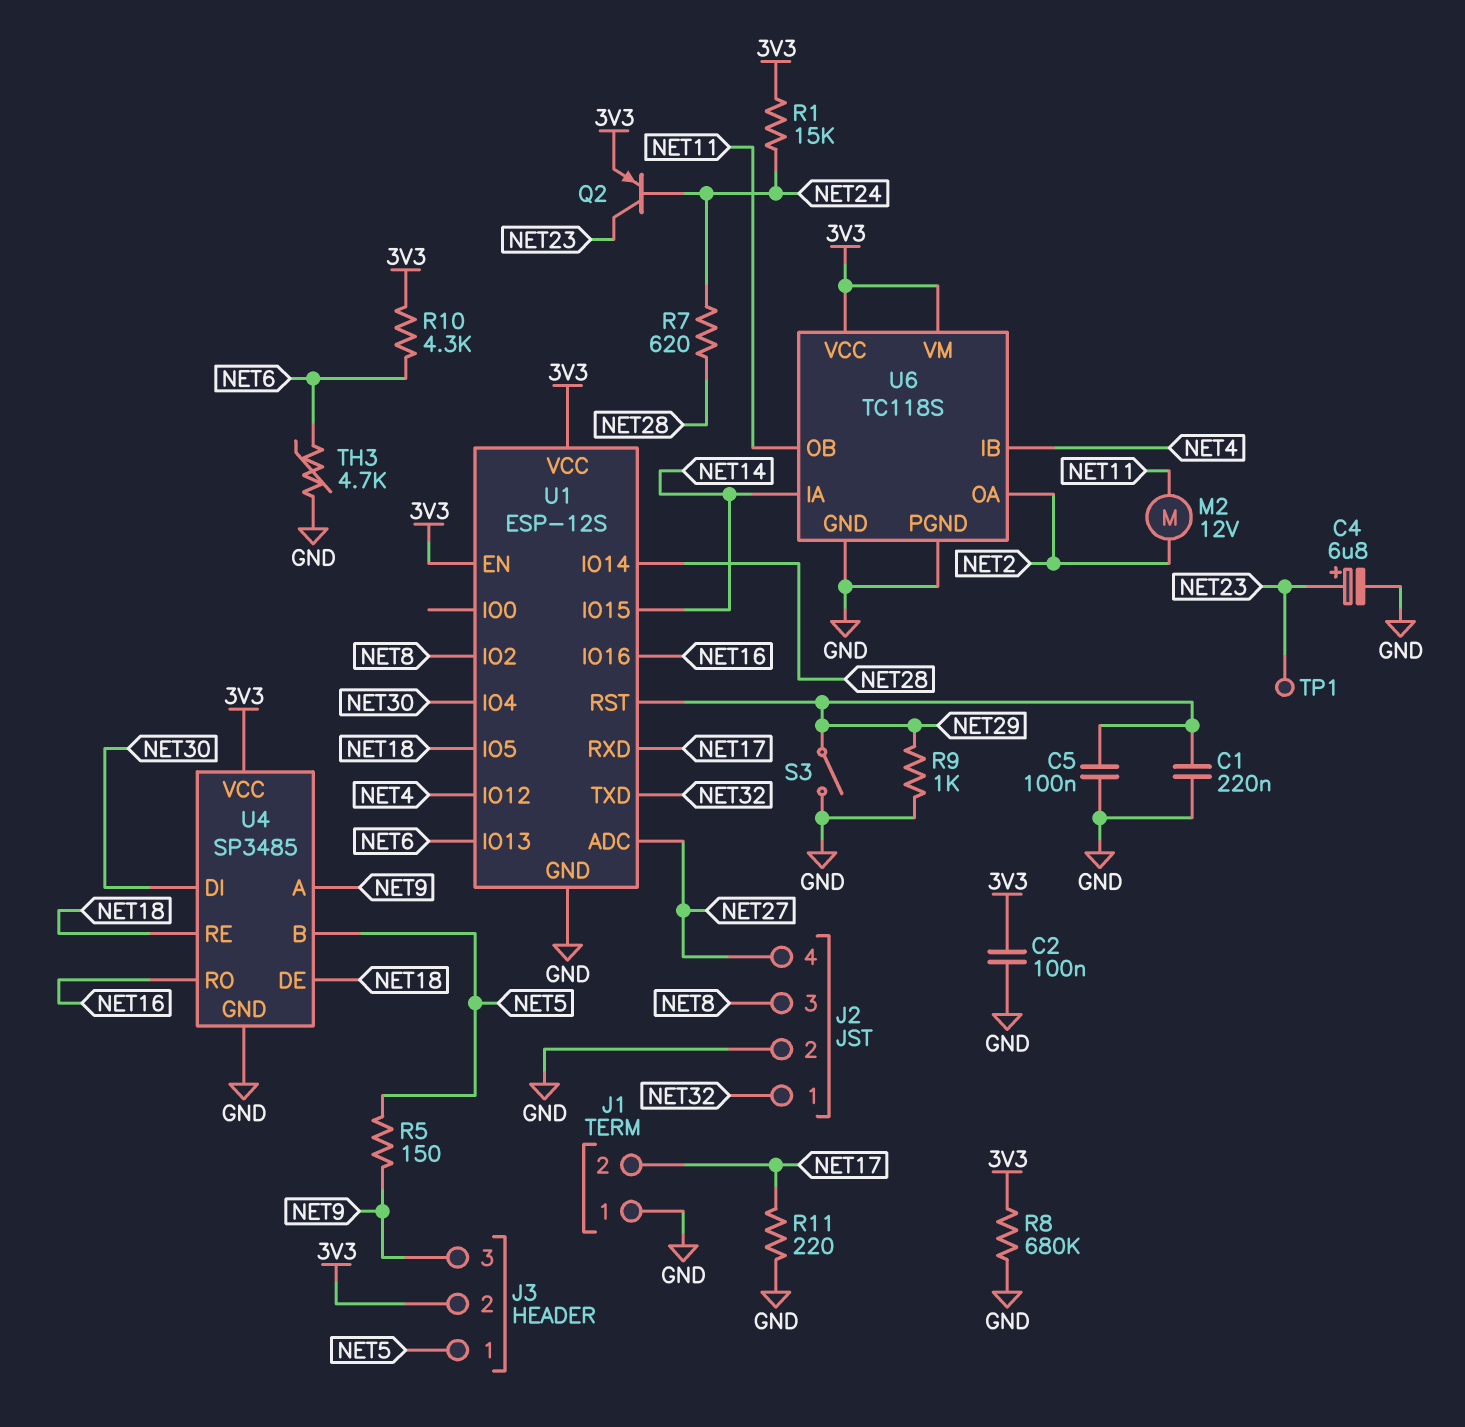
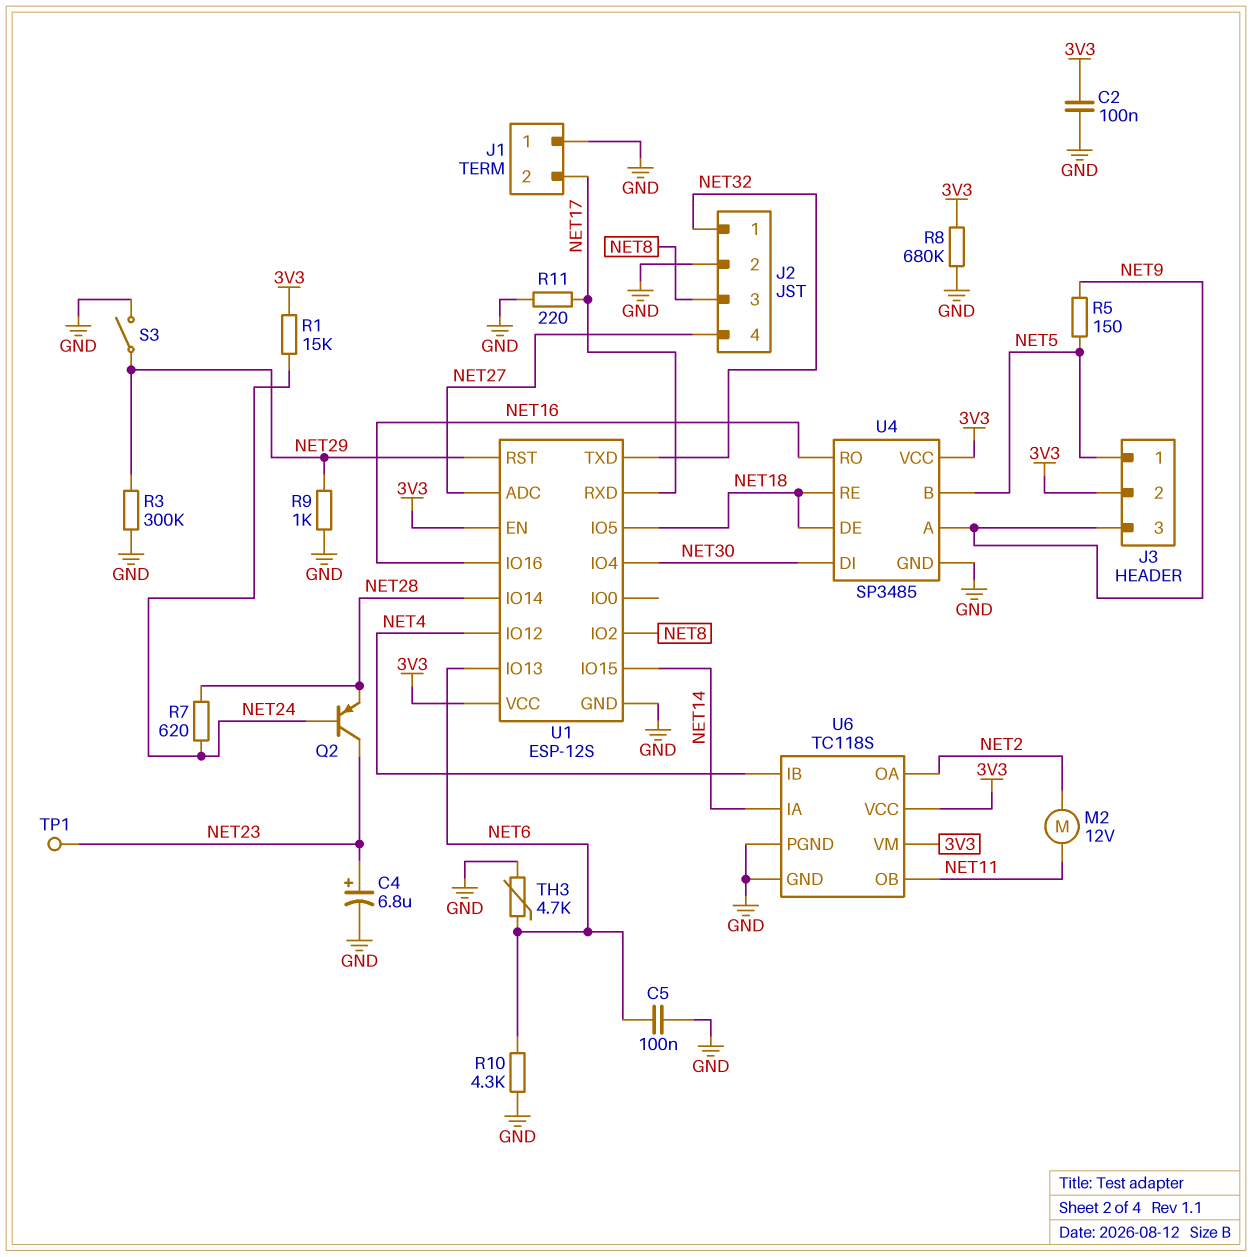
C1: 220nF (GND, NET29) -> none
C5: 100nF (GND, NET29) -> 100nF (GND, NET6)
Q2: PNP (B NET24, C NET23, E 3V3) -> PNP (B NET24, C NET23, E NET28)
R3: none -> 300k (GND, NET29)
R10: 4.3k (3V3, NET6) -> 4.3k (GND, NET6)

